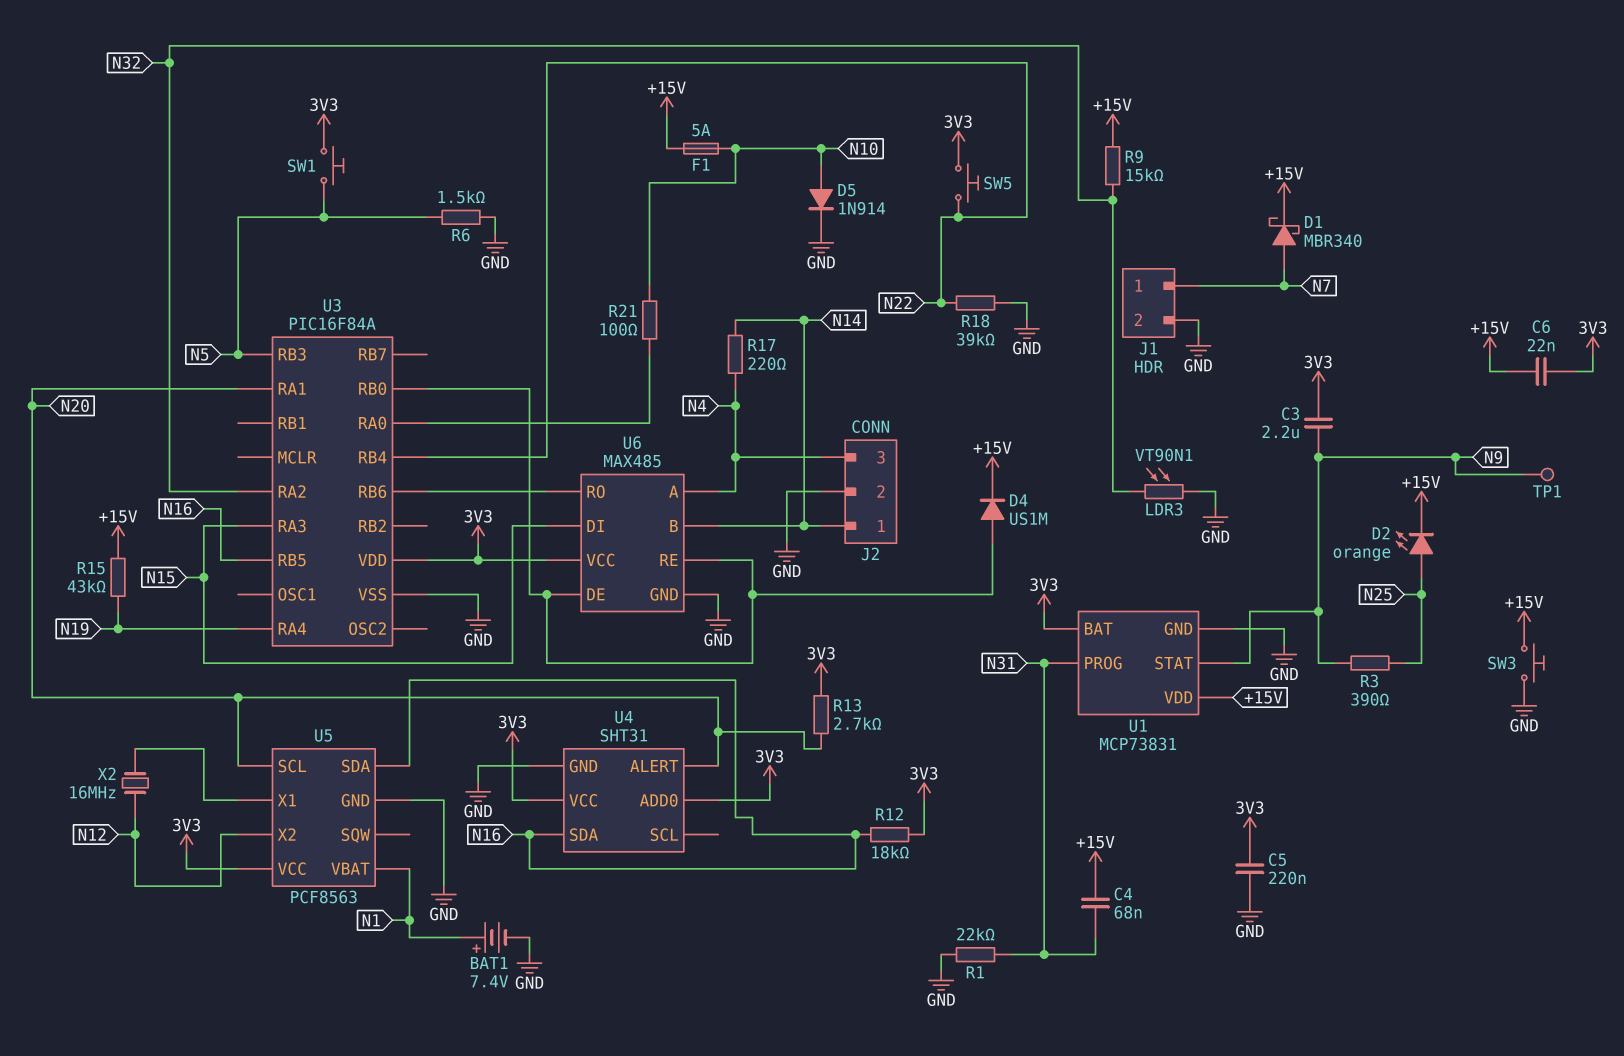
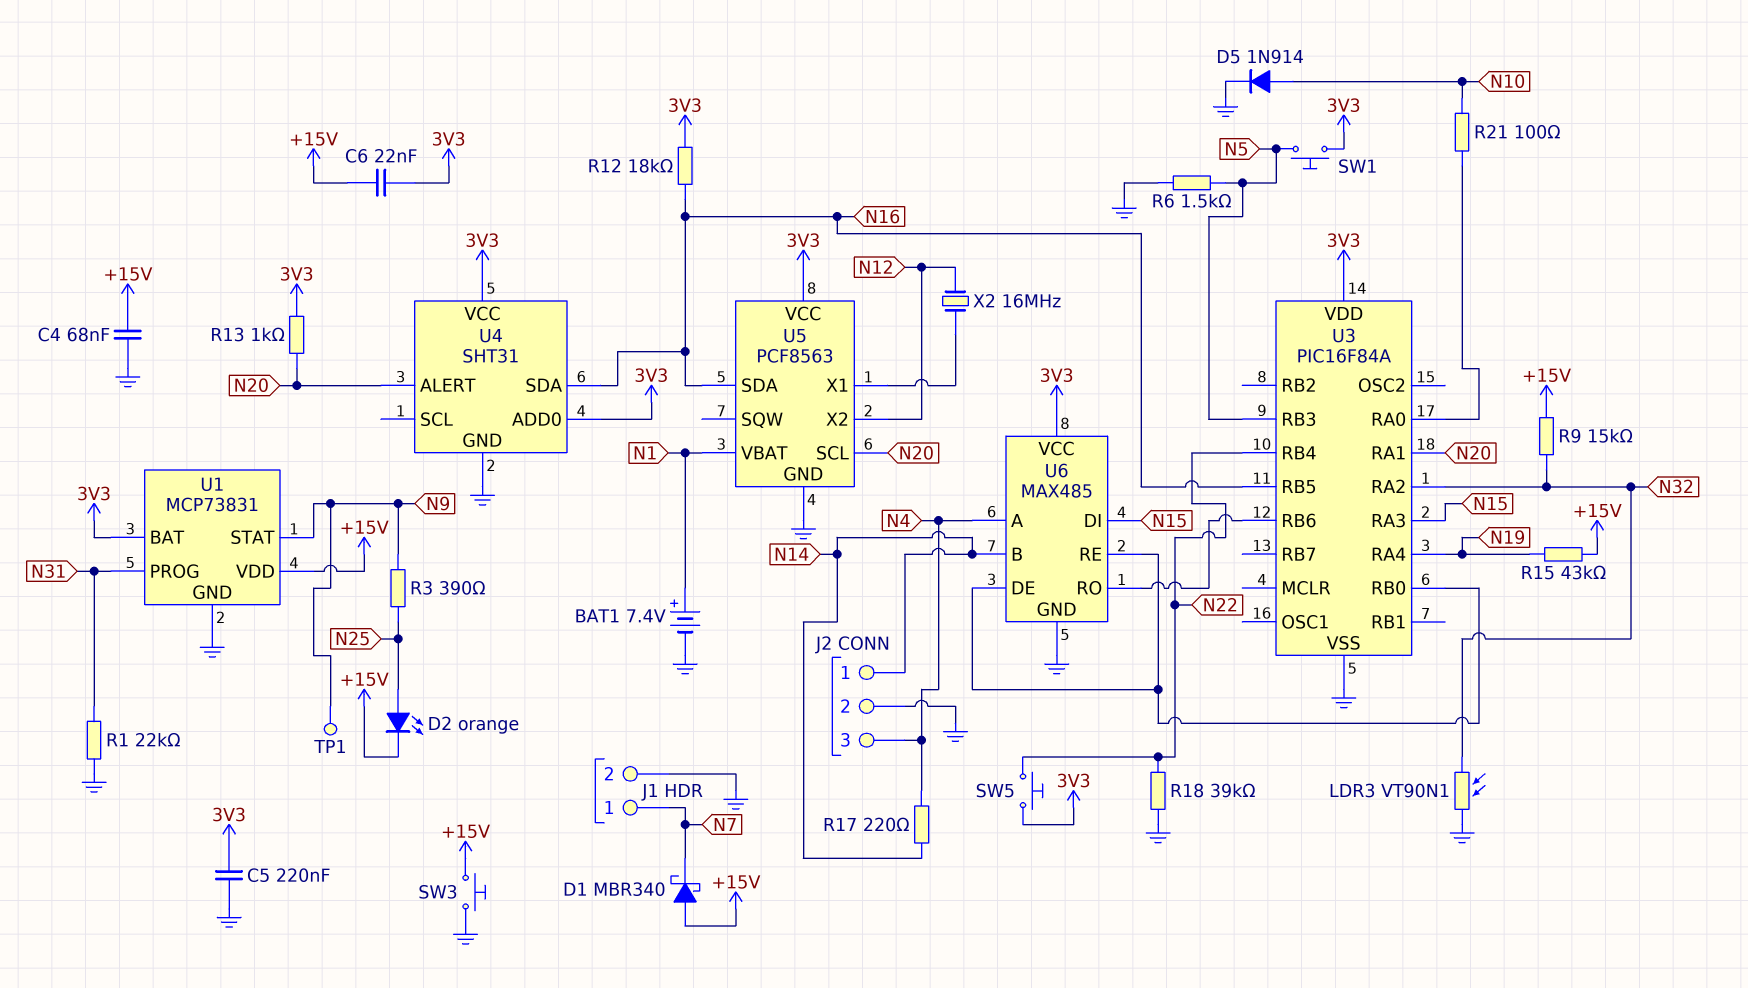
C3: 2.2uF (3V3, N9) -> none
C4: 68nF (+15V, N31) -> 68nF (+15V, GND)
D1: schottky MBR340 (A N7, K +15V) -> schottky MBR340 (A +15V, K N7)
D4: diode US1M (A U3/RB0, K +15V) -> none
F1: 5A (+15V, N10) -> none
R13: 2.7k (3V3, N20) -> 1k (3V3, N20)

